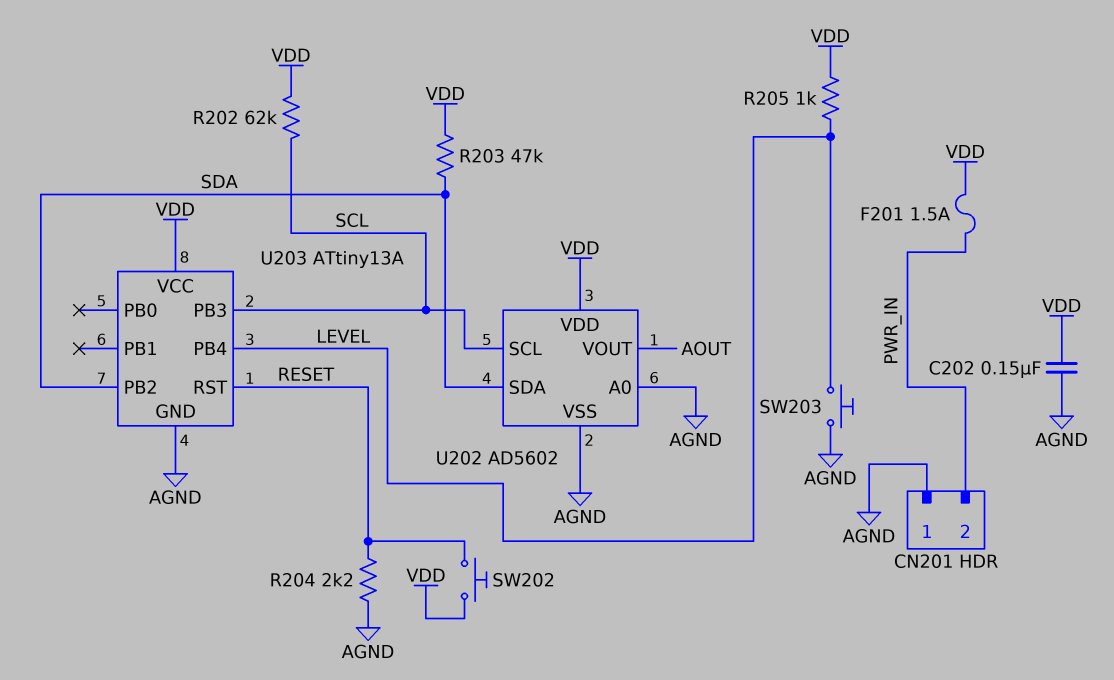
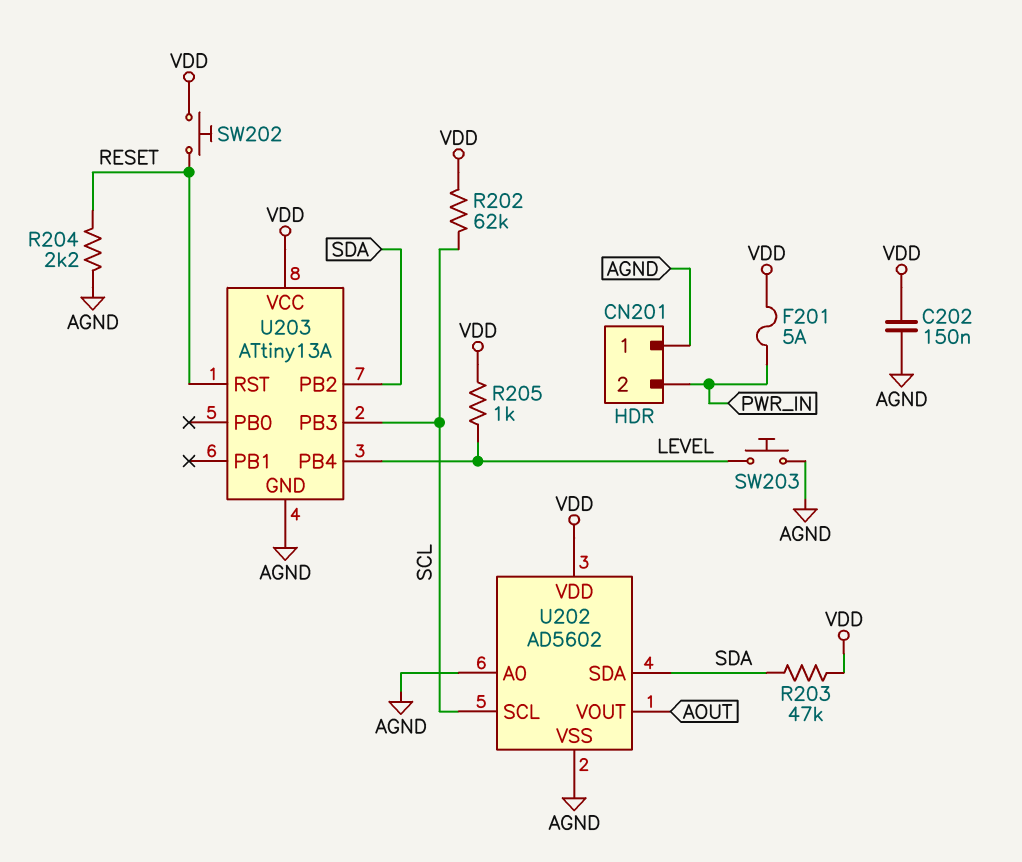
F201: 1.5A (PWR_IN, VDD) -> 5A (PWR_IN, VDD)

